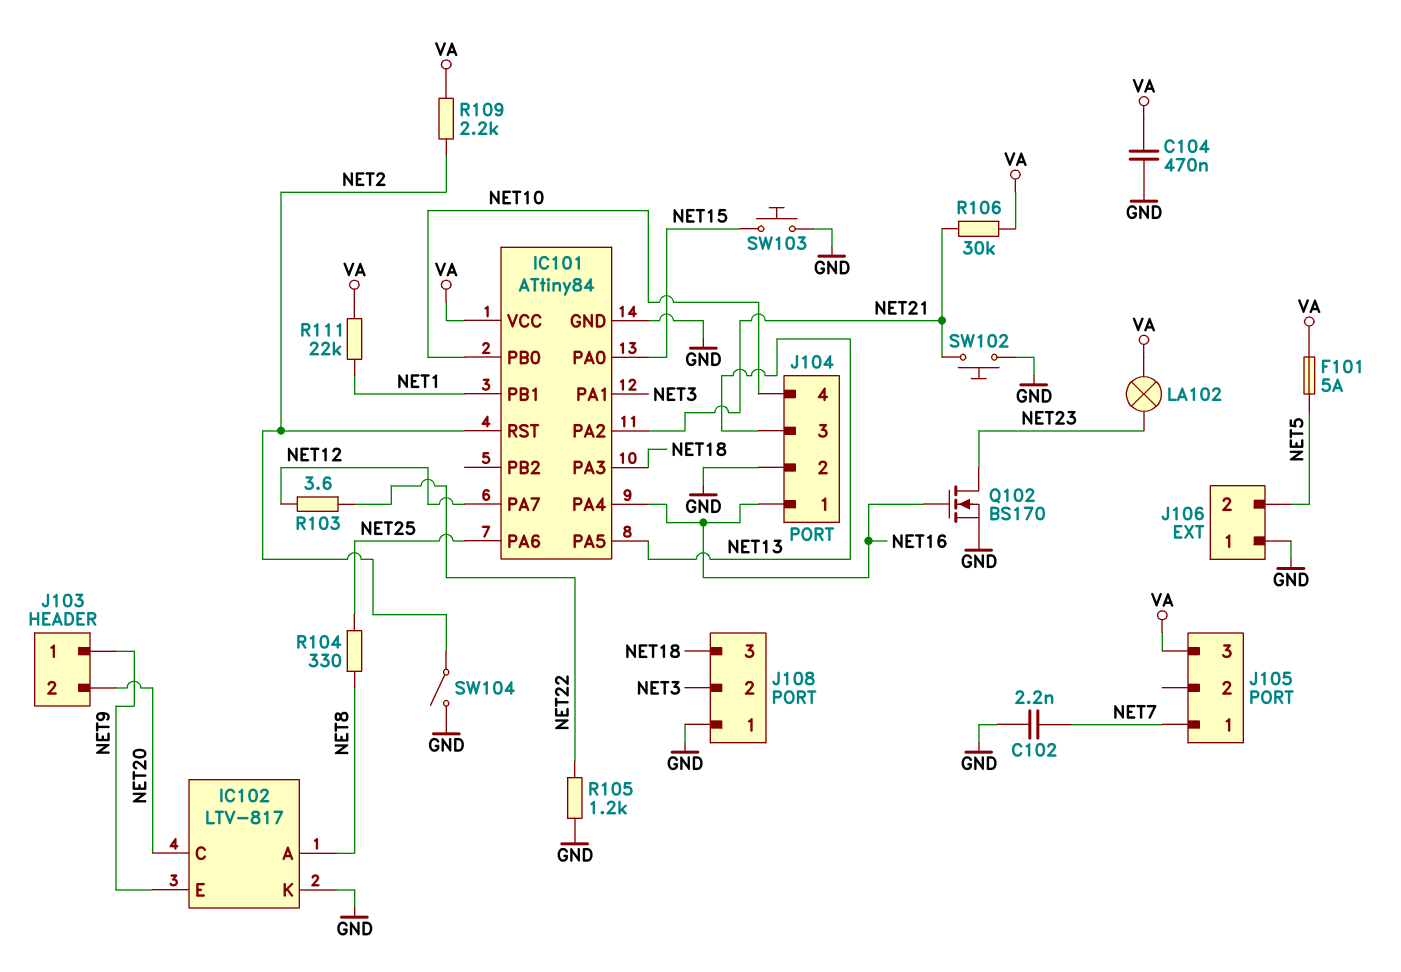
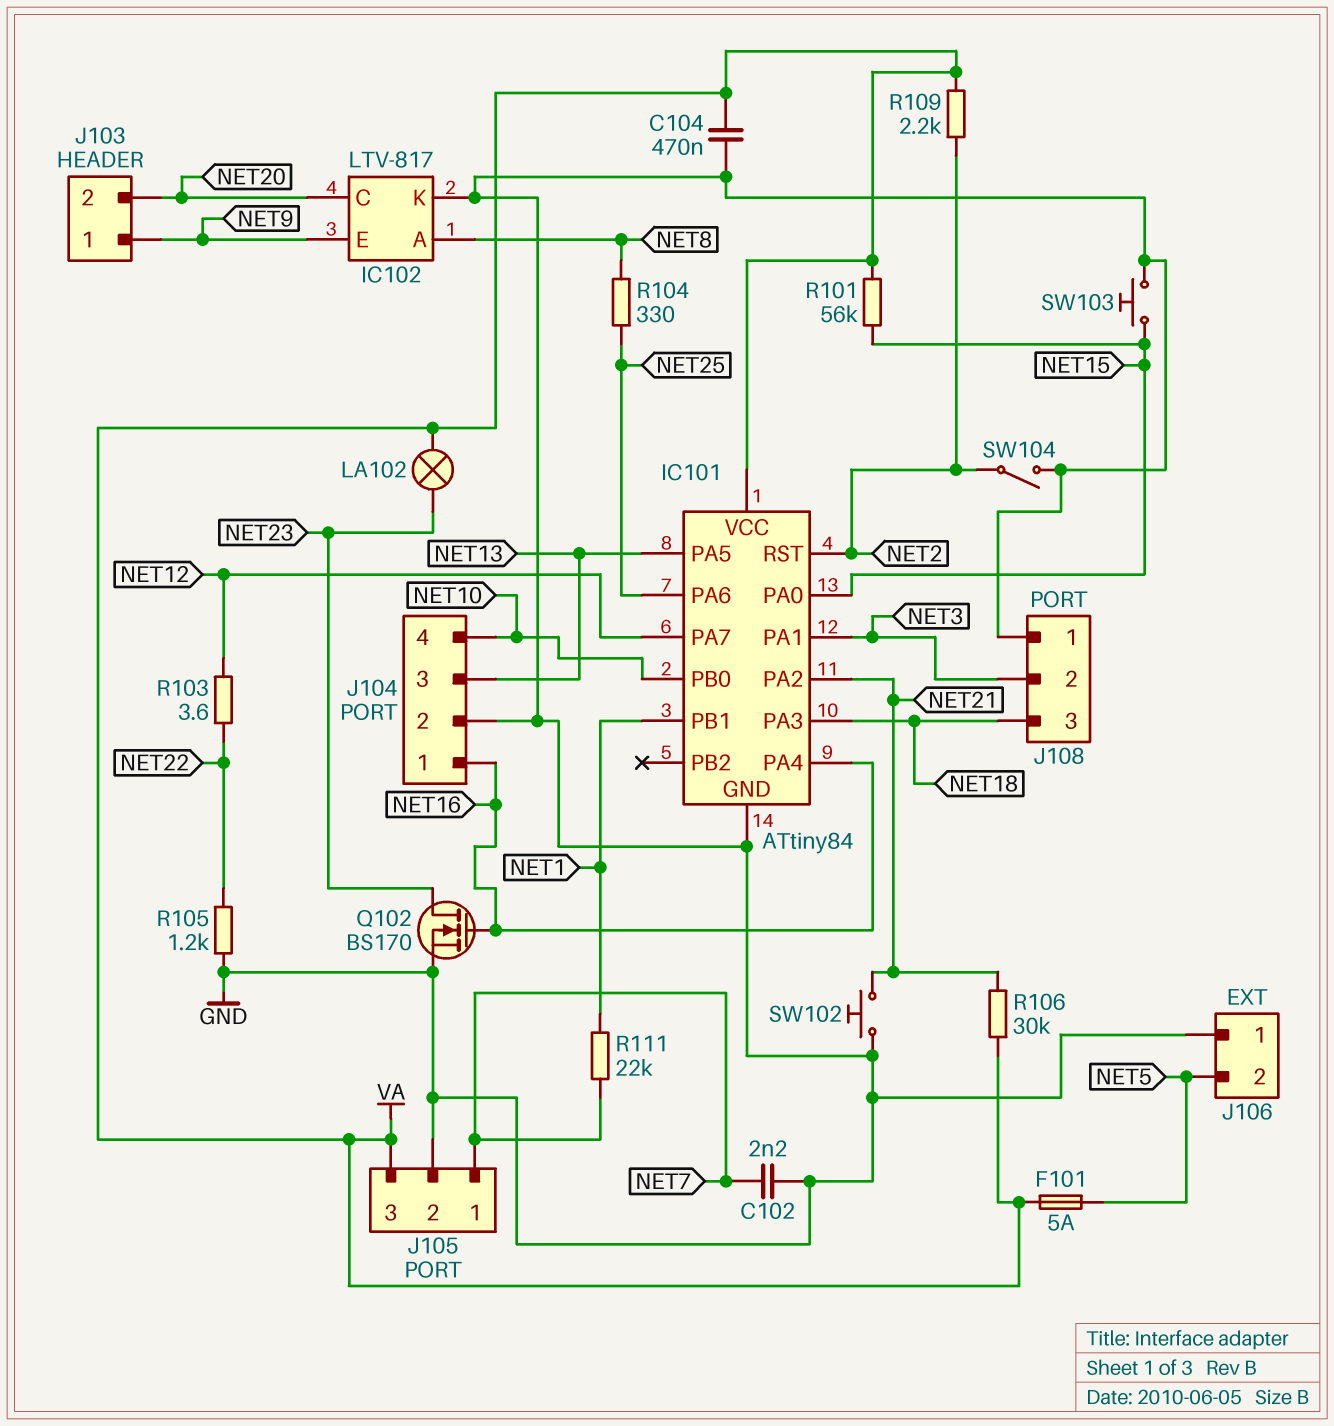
J105 pin 2: none -> GND
R101: none -> 56k (NET15, VA)
R111: 22k (NET1, VA) -> 22k (NET1, NET7)

